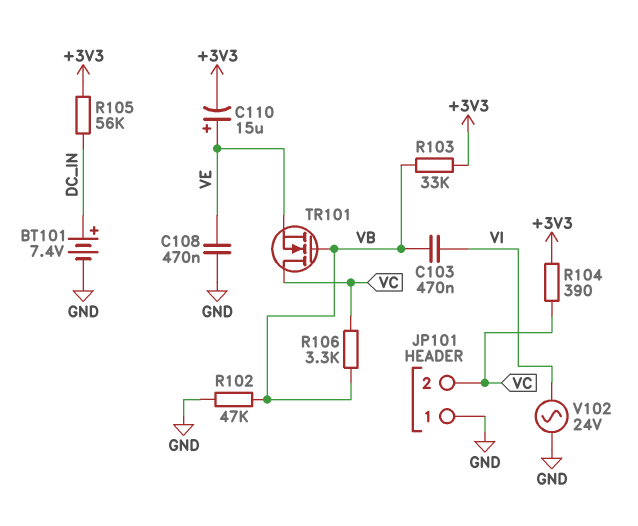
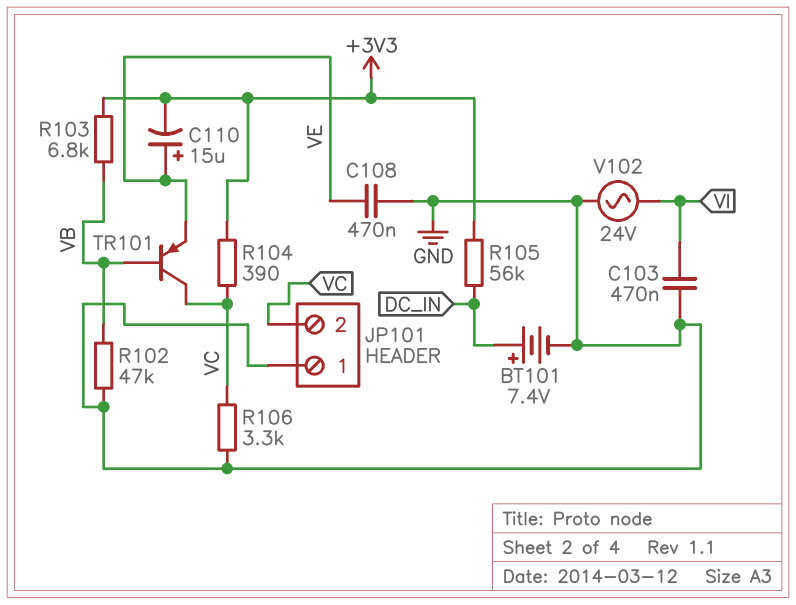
C103: 470nF (VB, VI) -> 470nF (GND, VI)
R103: 33k (+3V3, VB) -> 6.8k (+3V3, VB)
R106: 3.3k (VB, VC) -> 3.3k (GND, VC)
TR101: NMOS (G VB, D VC, S VE) -> PNP (B VB, C VC, E VE)

